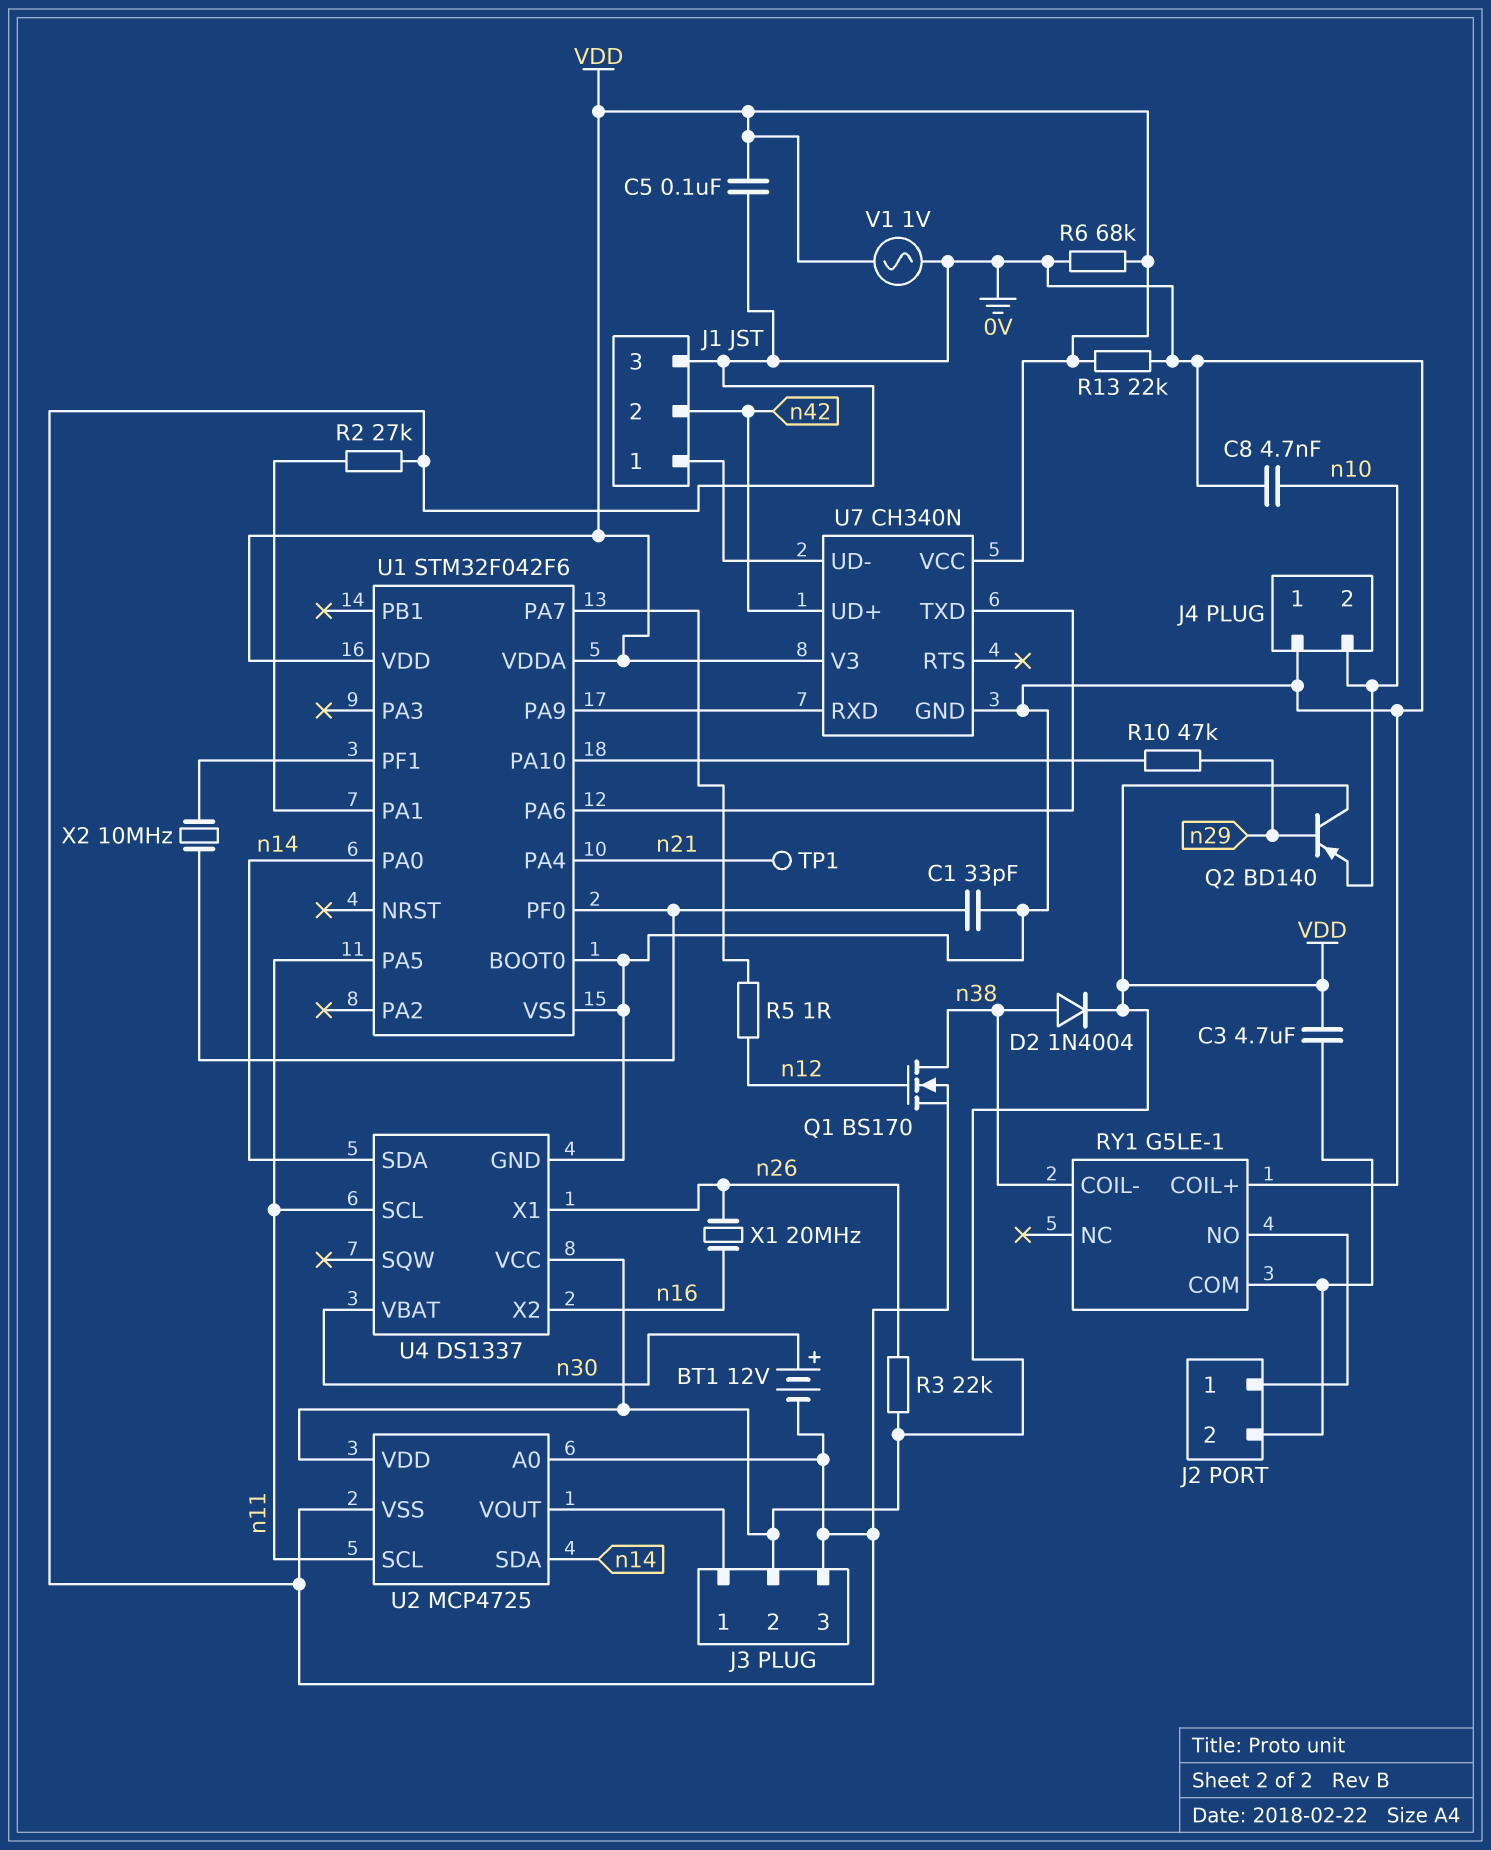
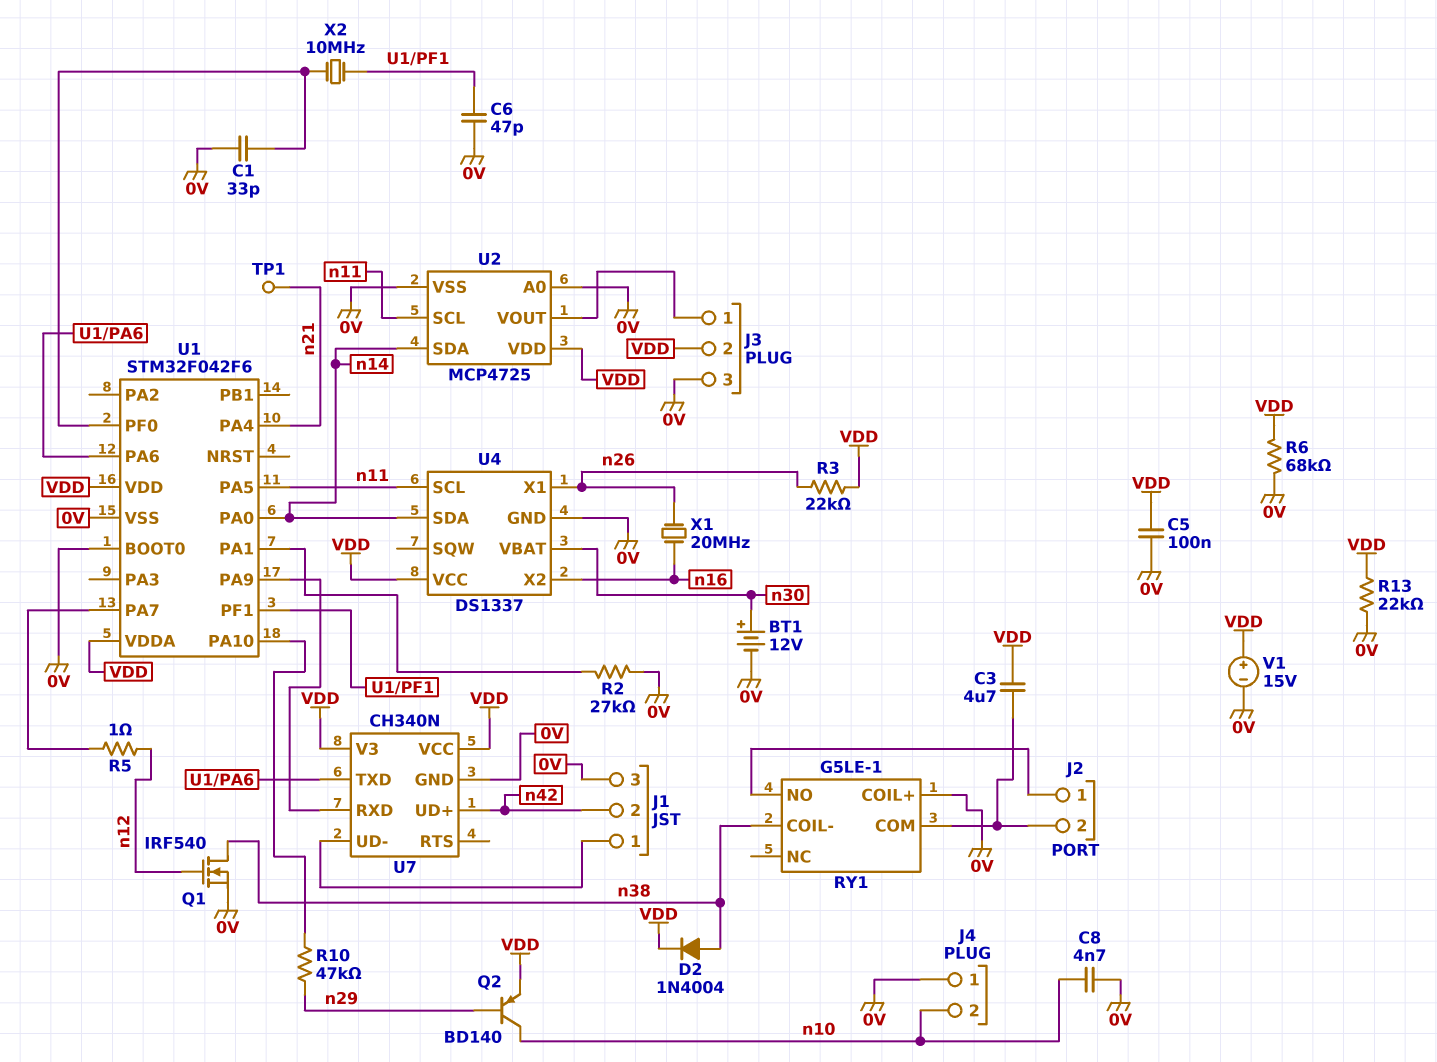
C6: none -> 47pF (0V, U1/PF1)
Q1: NMOS BS170 (G n12, D n38, S 0V) -> NMOS IRF540 (G n12, D n38, S 0V)
Q2: PNP BD140 (B n29, C VDD, E n10) -> PNP BD140 (B n29, C n10, E VDD)
V1: AC 1V (0V, VDD) -> 15V (plus VDD, minus 0V)

